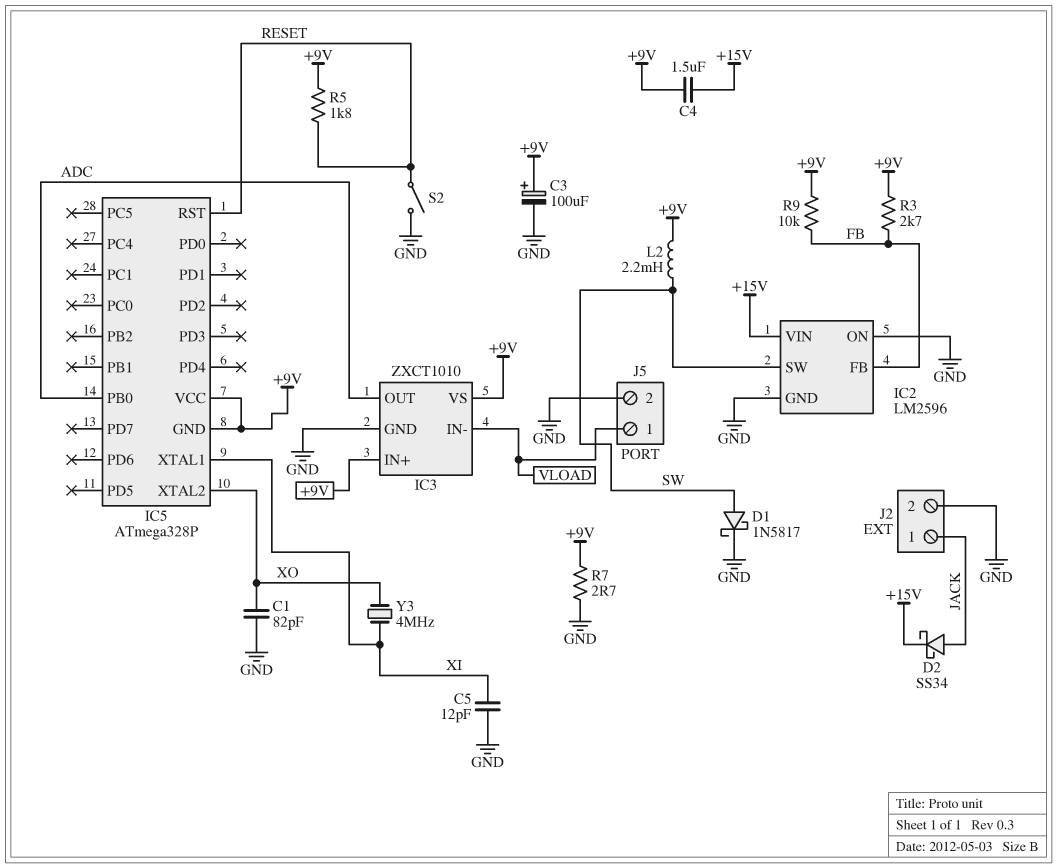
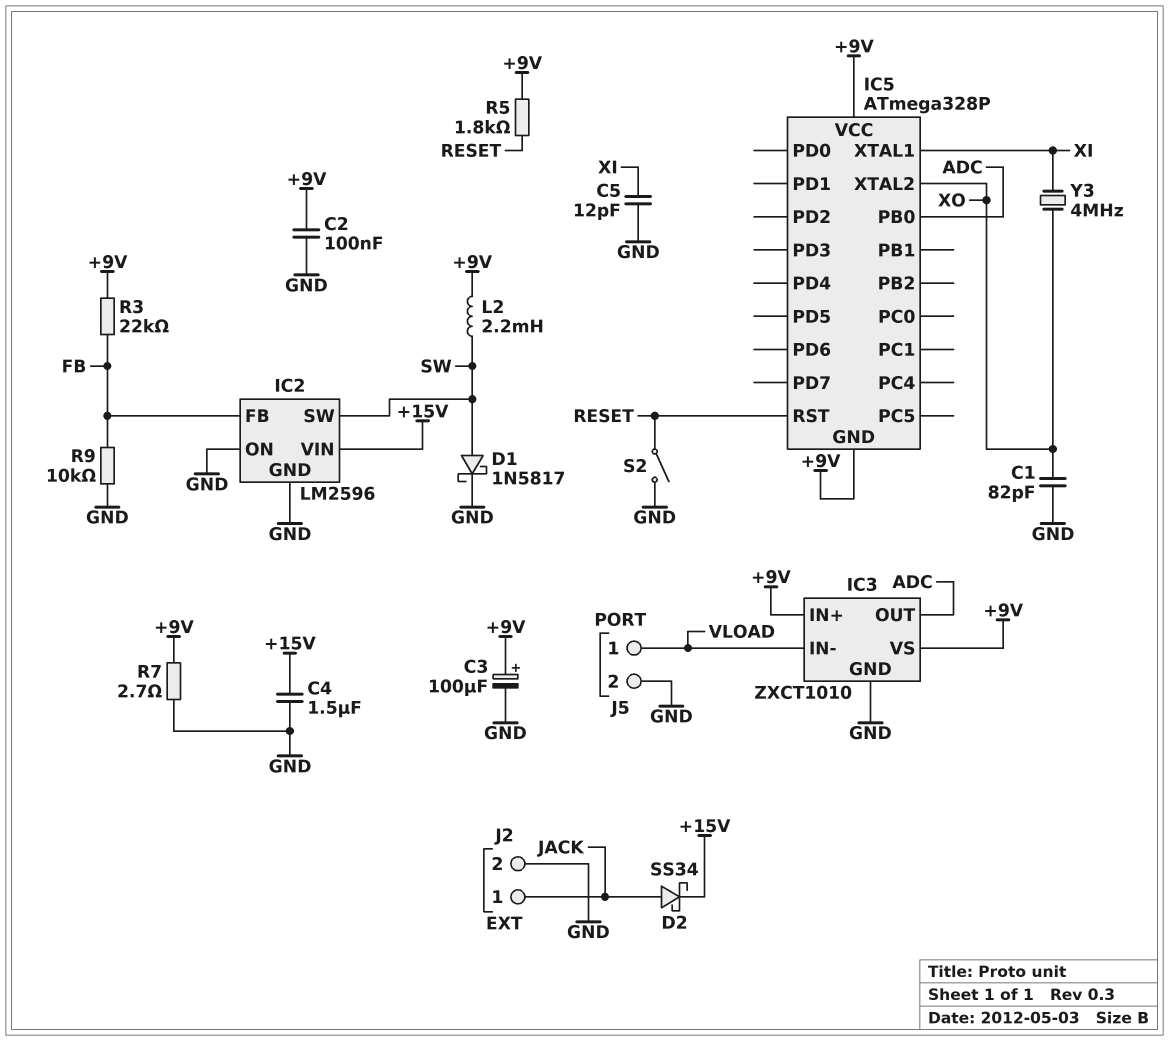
C2: none -> 100nF (+9V, GND)
C4: 1.5uF (+9V, +15V) -> 1.5uF (+15V, GND)
R3: 2.7k (+9V, FB) -> 22k (+9V, FB)
R9: 10k (+9V, FB) -> 10k (FB, GND)

